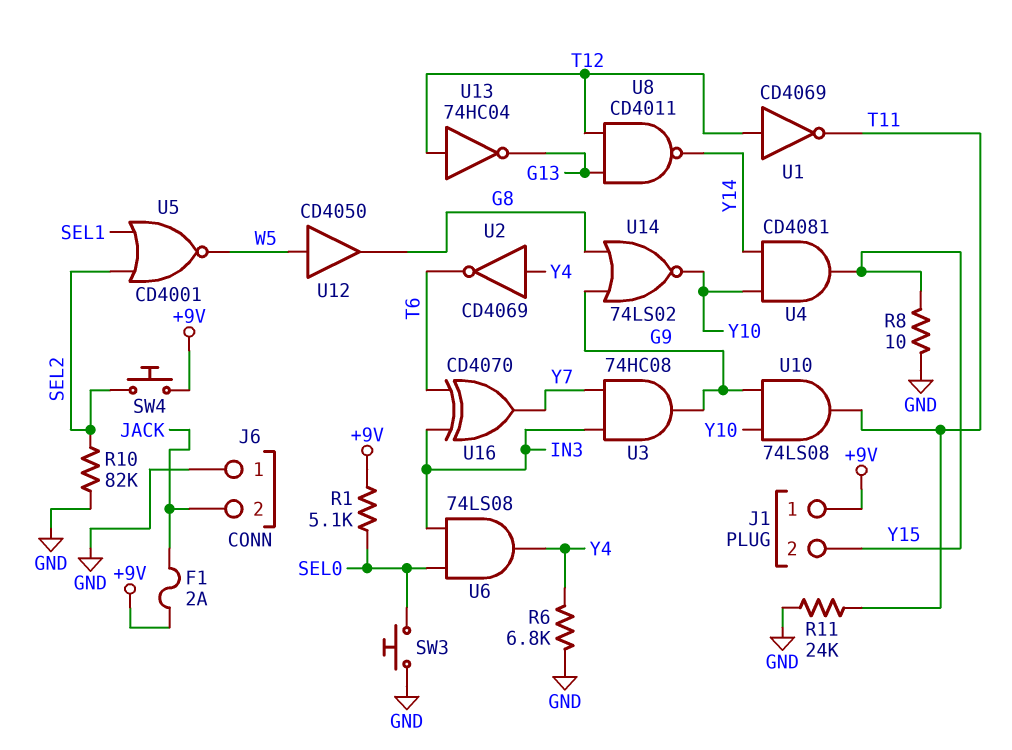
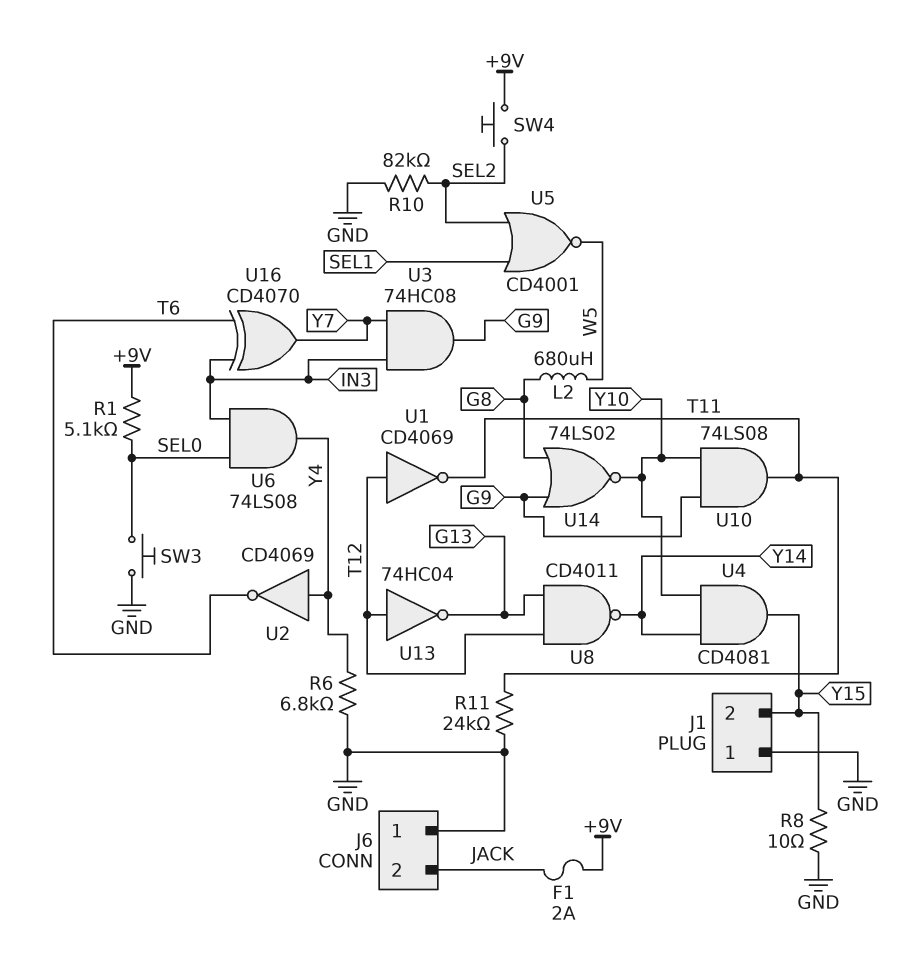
J1 pin 1: +9V -> GND
L2: none -> 680uH (G8, W5)
U12: buffer CD4050 (in W5, out G8) -> none

